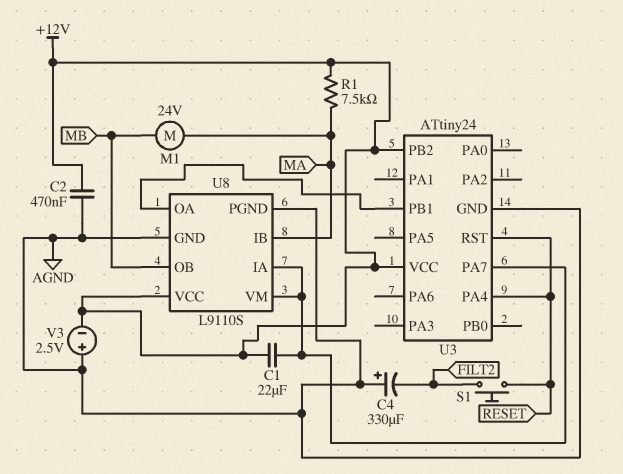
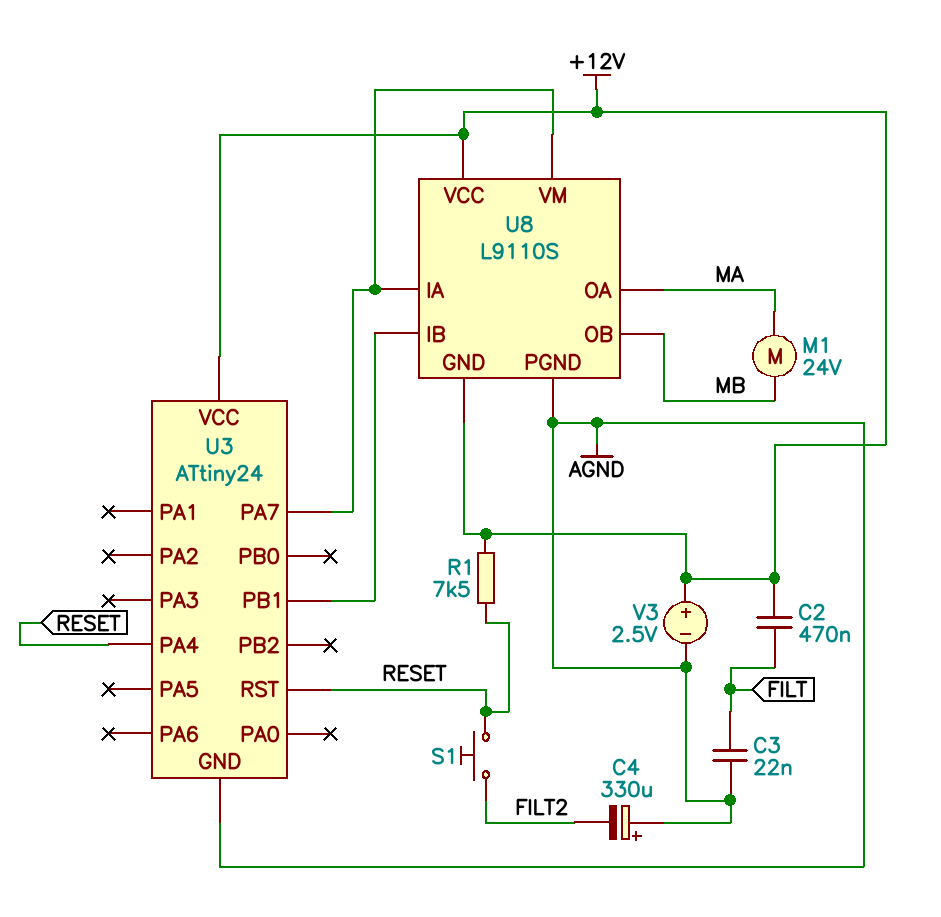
C1: 22uF (+12V, U3/PA7) -> none
C2: 470nF (+12V, AGND) -> 470nF (+12V, FILT)
C3: none -> 22nF (AGND, FILT)
R1: 7.5k (+12V, MA) -> 7.5k (+12V, RESET)
U3 pin PB2: +12V -> none
U8 pin GND: AGND -> +12V
U8 pin IB: MA -> U3/PB1
U8 pin OA: U3/PB1 -> MA
V3: 2.5V (plus AGND, minus +12V) -> 2.5V (plus +12V, minus AGND)

